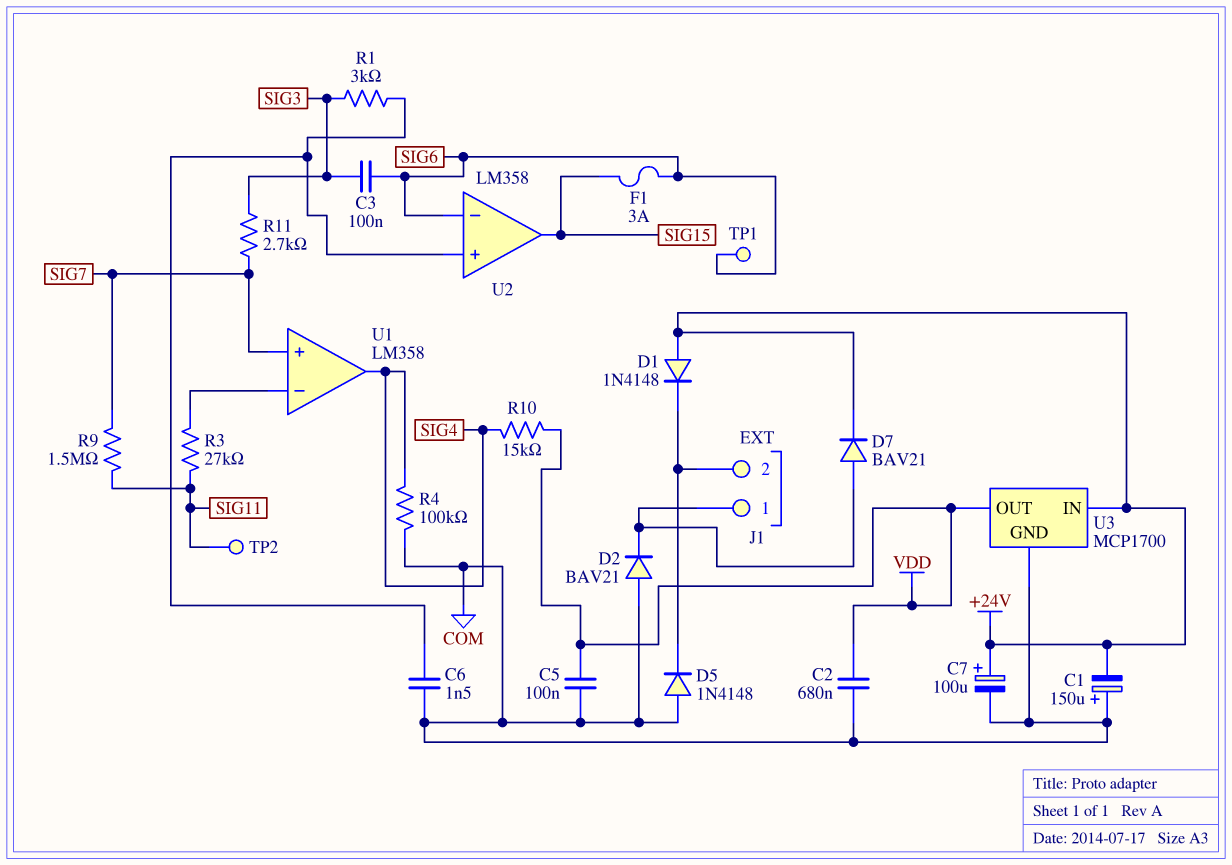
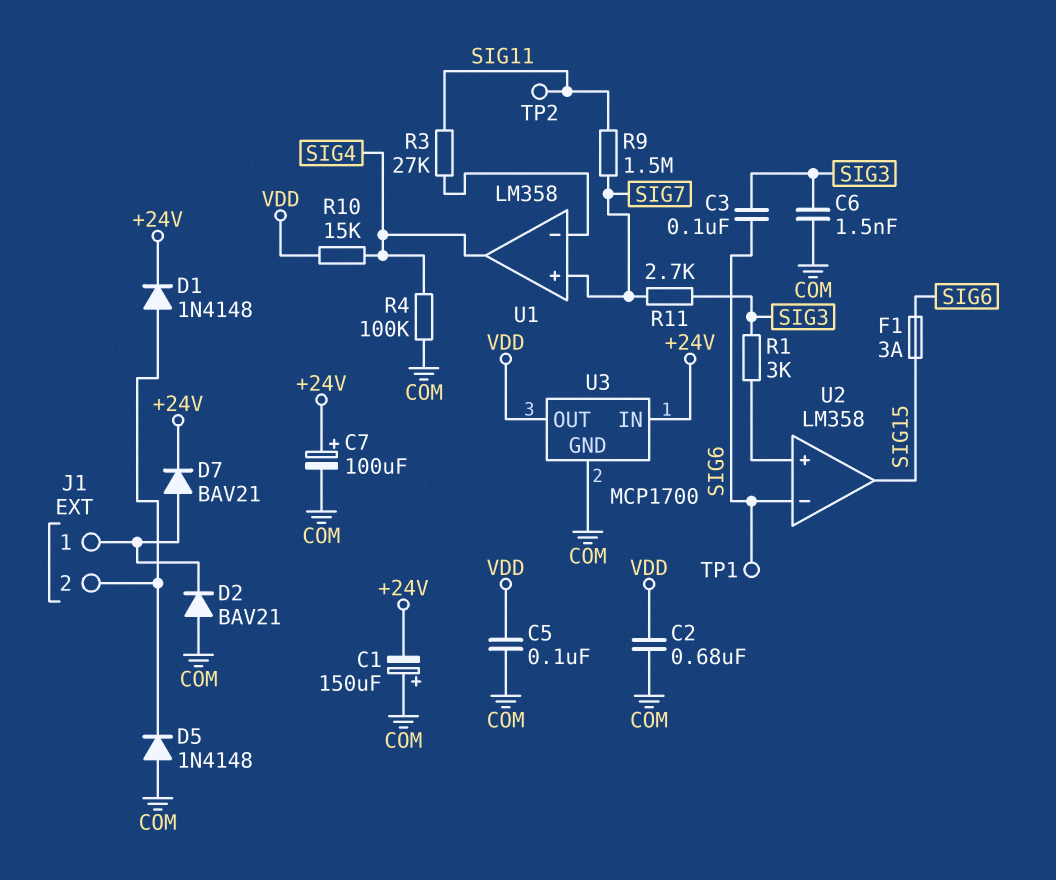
C6: 1.5nF (COM, U2/in+) -> 1.5nF (COM, SIG3)
D1: diode 1N4148 (A +24V, K J1/2) -> diode 1N4148 (A J1/2, K +24V)

